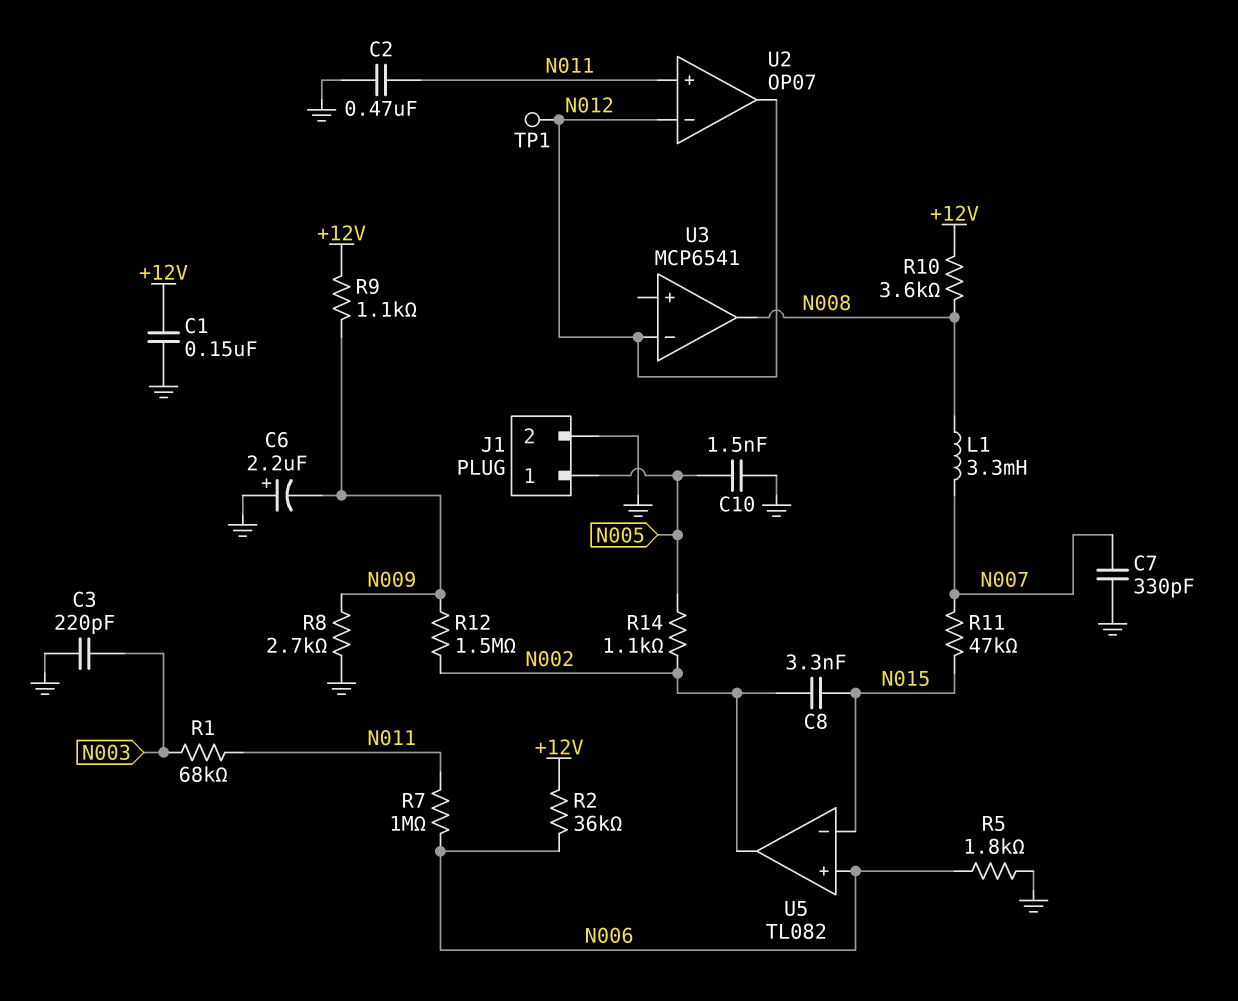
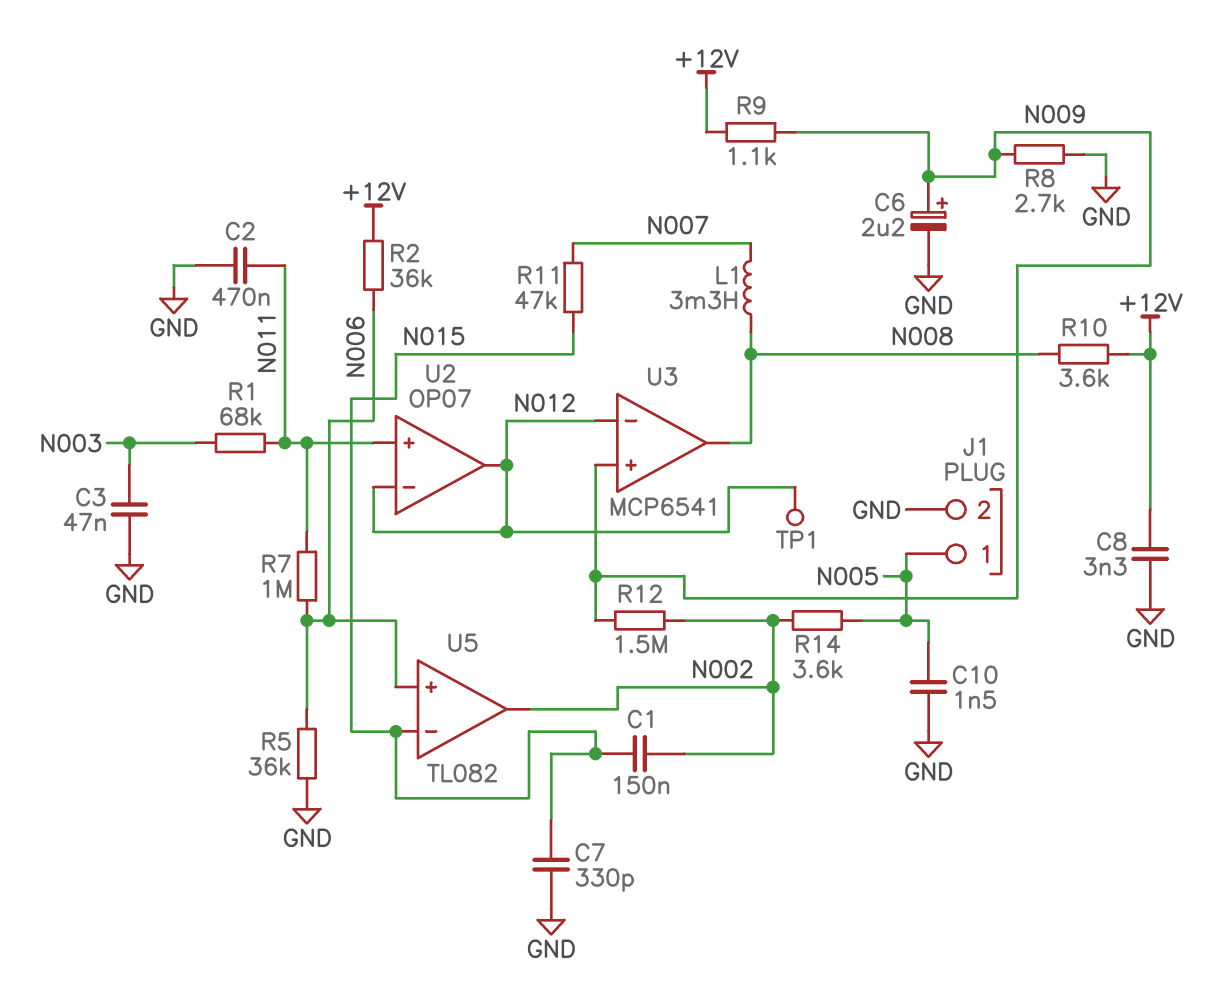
C1: 150nF (+12V, GND) -> 150nF (N002, N015)
C3: 220pF (GND, N003) -> 47nF (GND, N003)
C6: 2.2uF (plus GND, minus N009) -> 2.2uF (plus N009, minus GND)
C7: 330pF (GND, N007) -> 330pF (GND, N015)
C8: 3.3nF (N002, N015) -> 3.3nF (+12V, GND)
R5: 1.8k (GND, N006) -> 36k (GND, N006)
R14: 1.1k (N002, N005) -> 3.6k (N002, N005)
U3 pin in+: none -> N009

